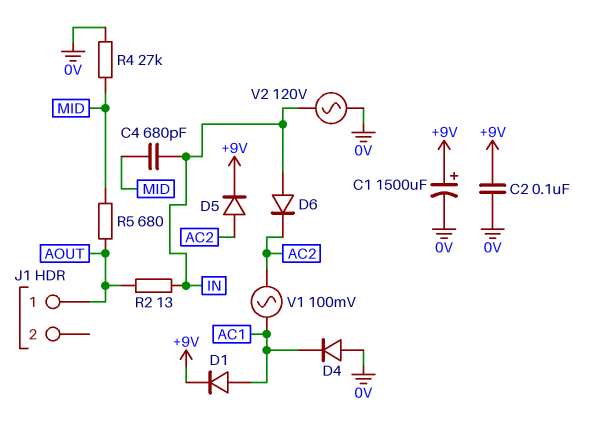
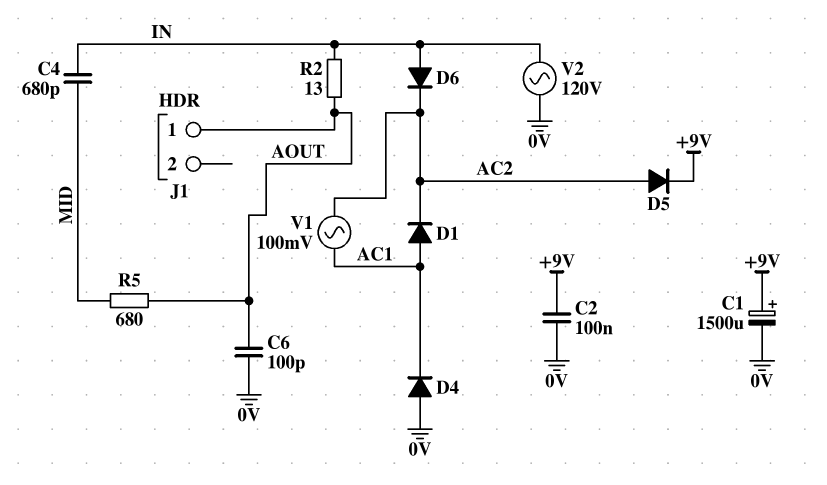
C6: none -> 100pF (0V, AOUT)
D1: diode (A AC1, K +9V) -> diode (A AC1, K AC2)
R4: 27k (0V, MID) -> none

